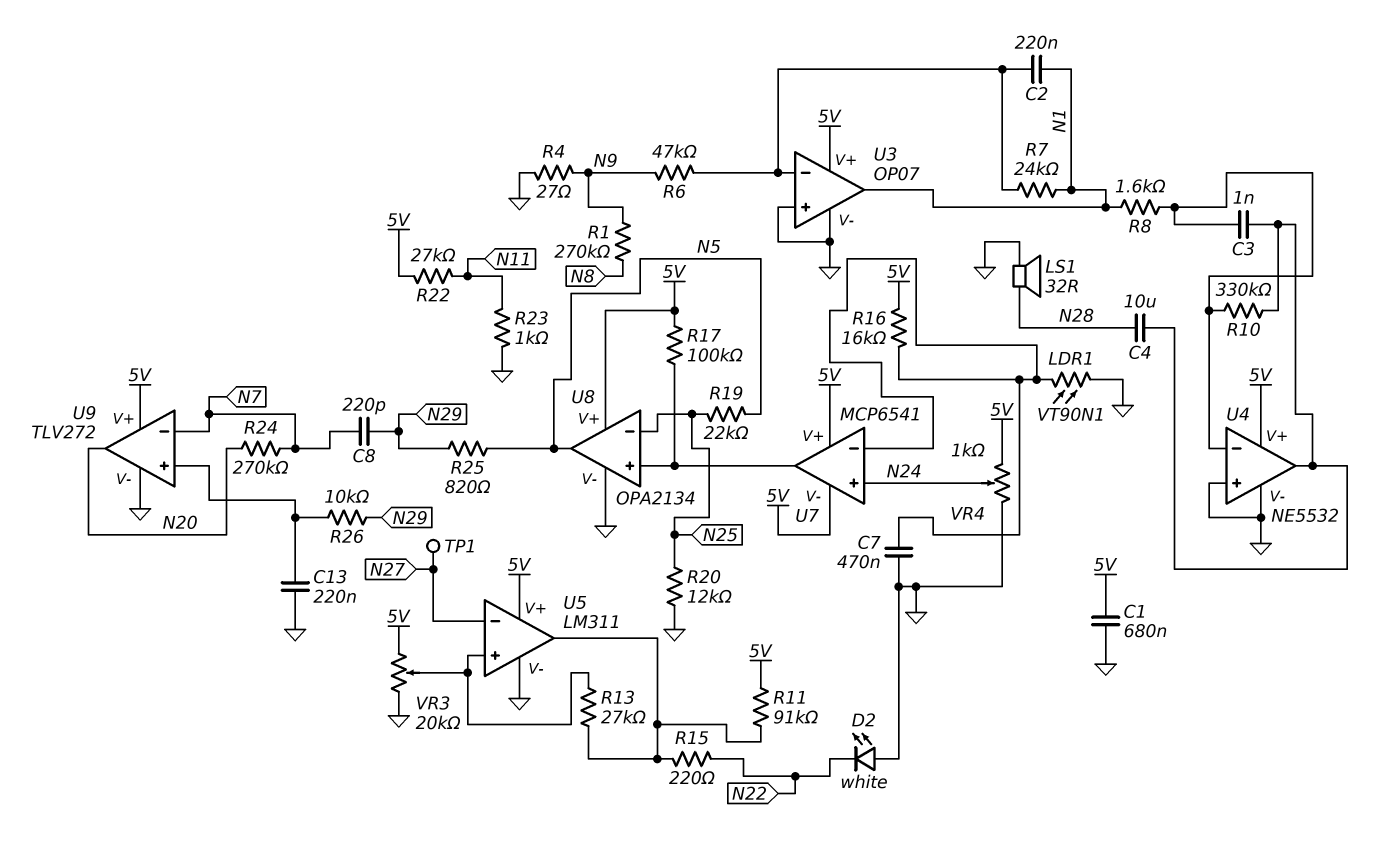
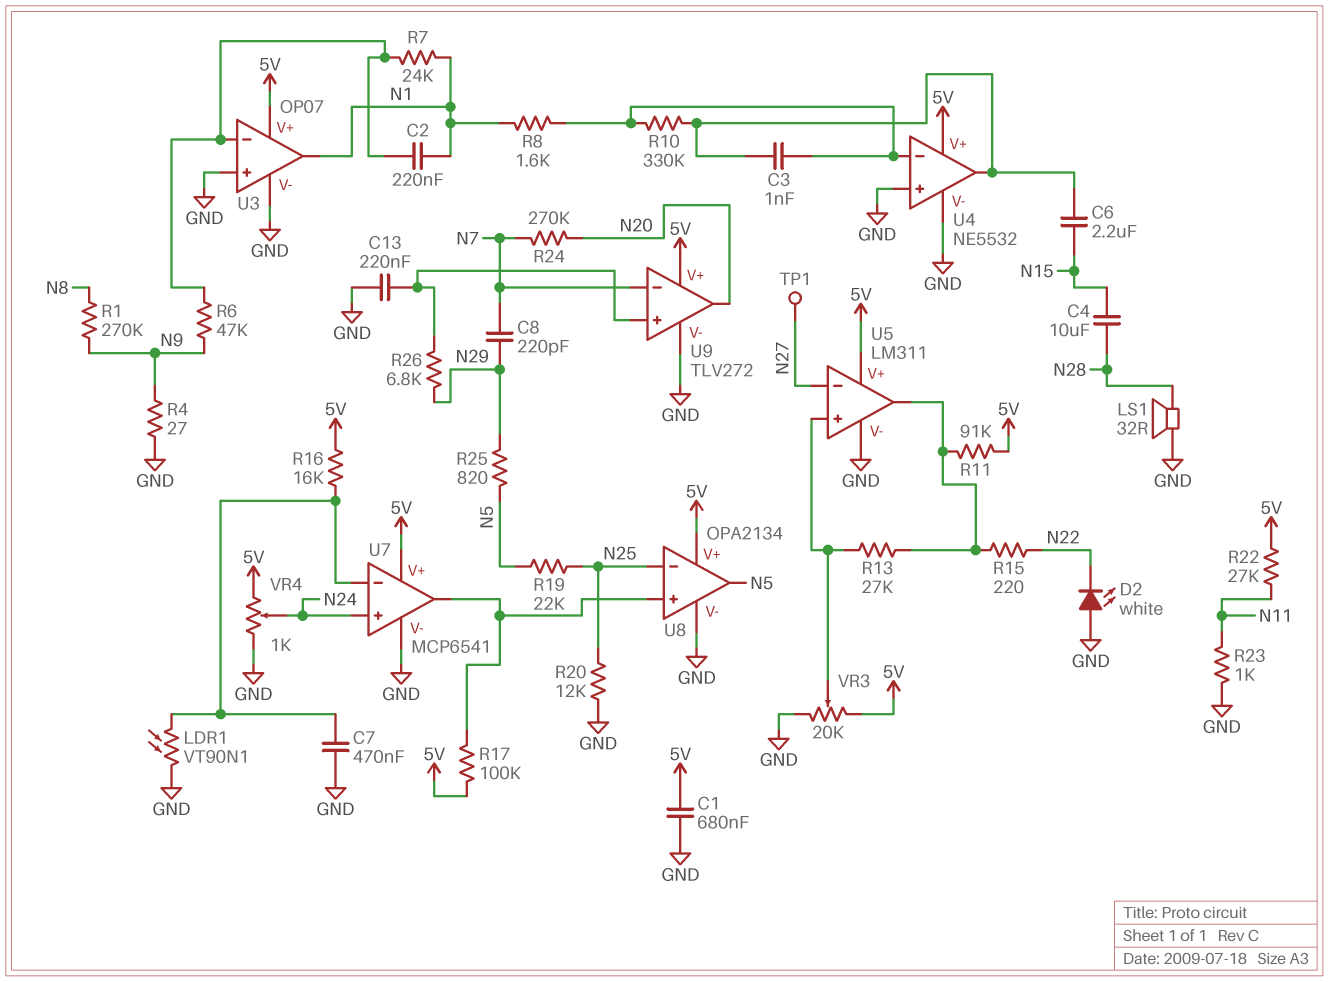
C4: 10uF (N28, U4/out) -> 10uF (N15, N28)
C6: none -> 2.2uF (N15, U4/out)
R26: 10k (N29, U9/in+) -> 6.8k (N29, U9/in+)
U7 pin V-: 5V -> GND

